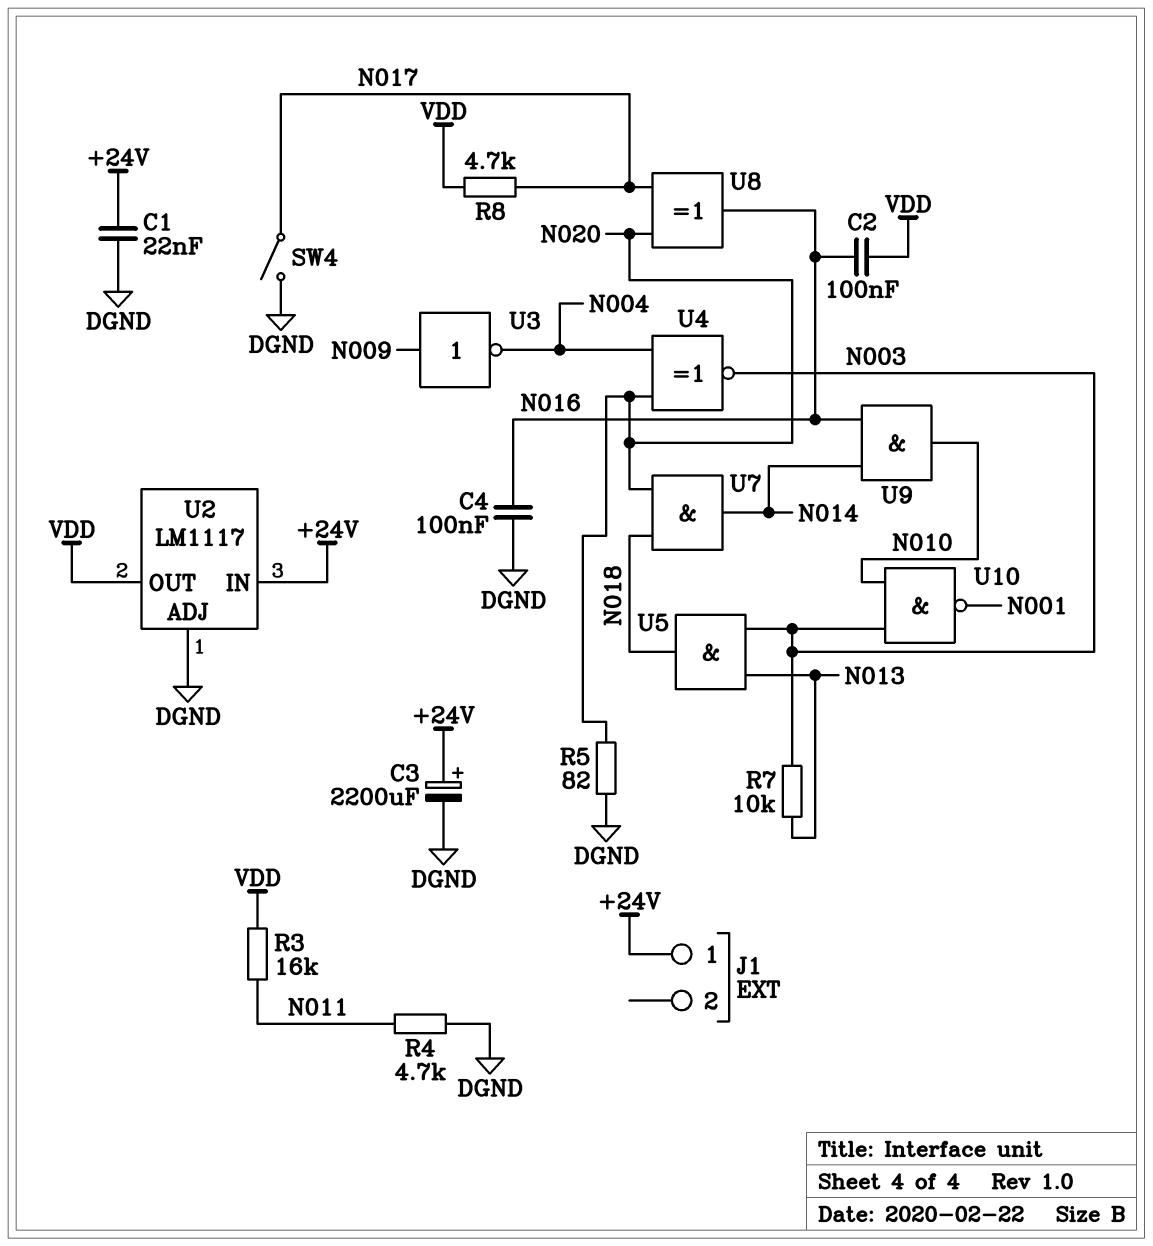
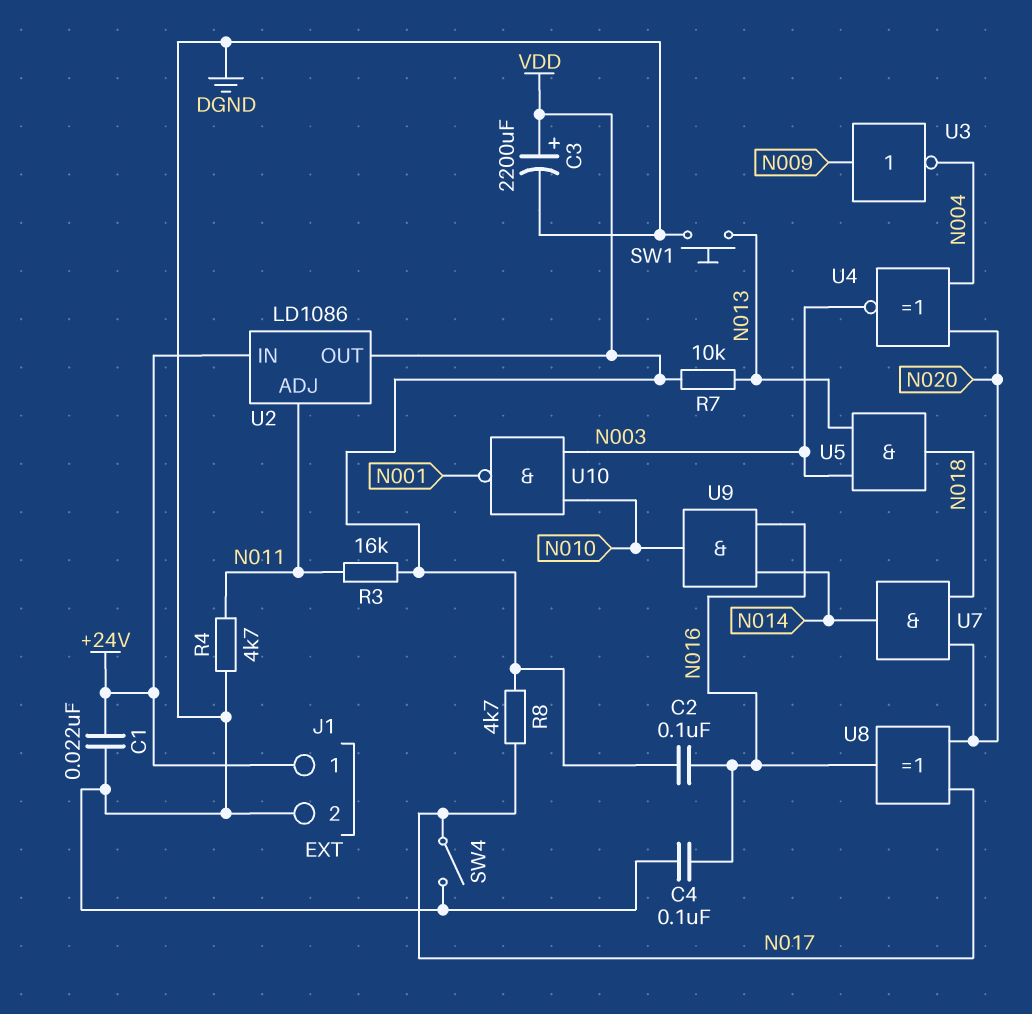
C3: 2200uF (plus +24V, minus DGND) -> 2200uF (plus VDD, minus DGND)
J1 pin 2: none -> DGND
R5: 82 (DGND, N020) -> none
R7: 10k (N003, N013) -> 10k (N013, VDD)
SW1: none -> button (DGND, N013)
U2: LM1117 -> LD1086
U2 pin ADJ: DGND -> N011

